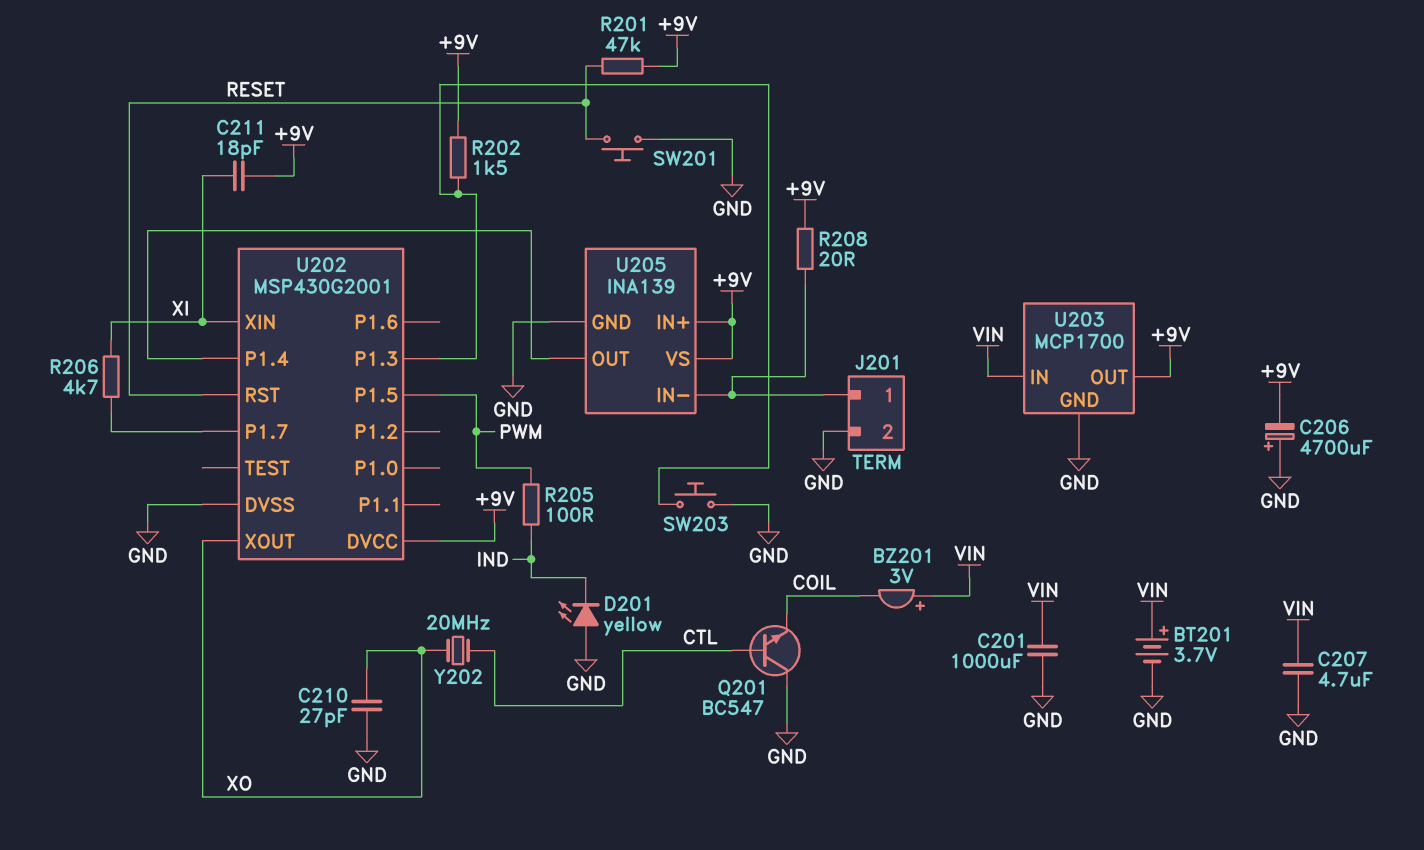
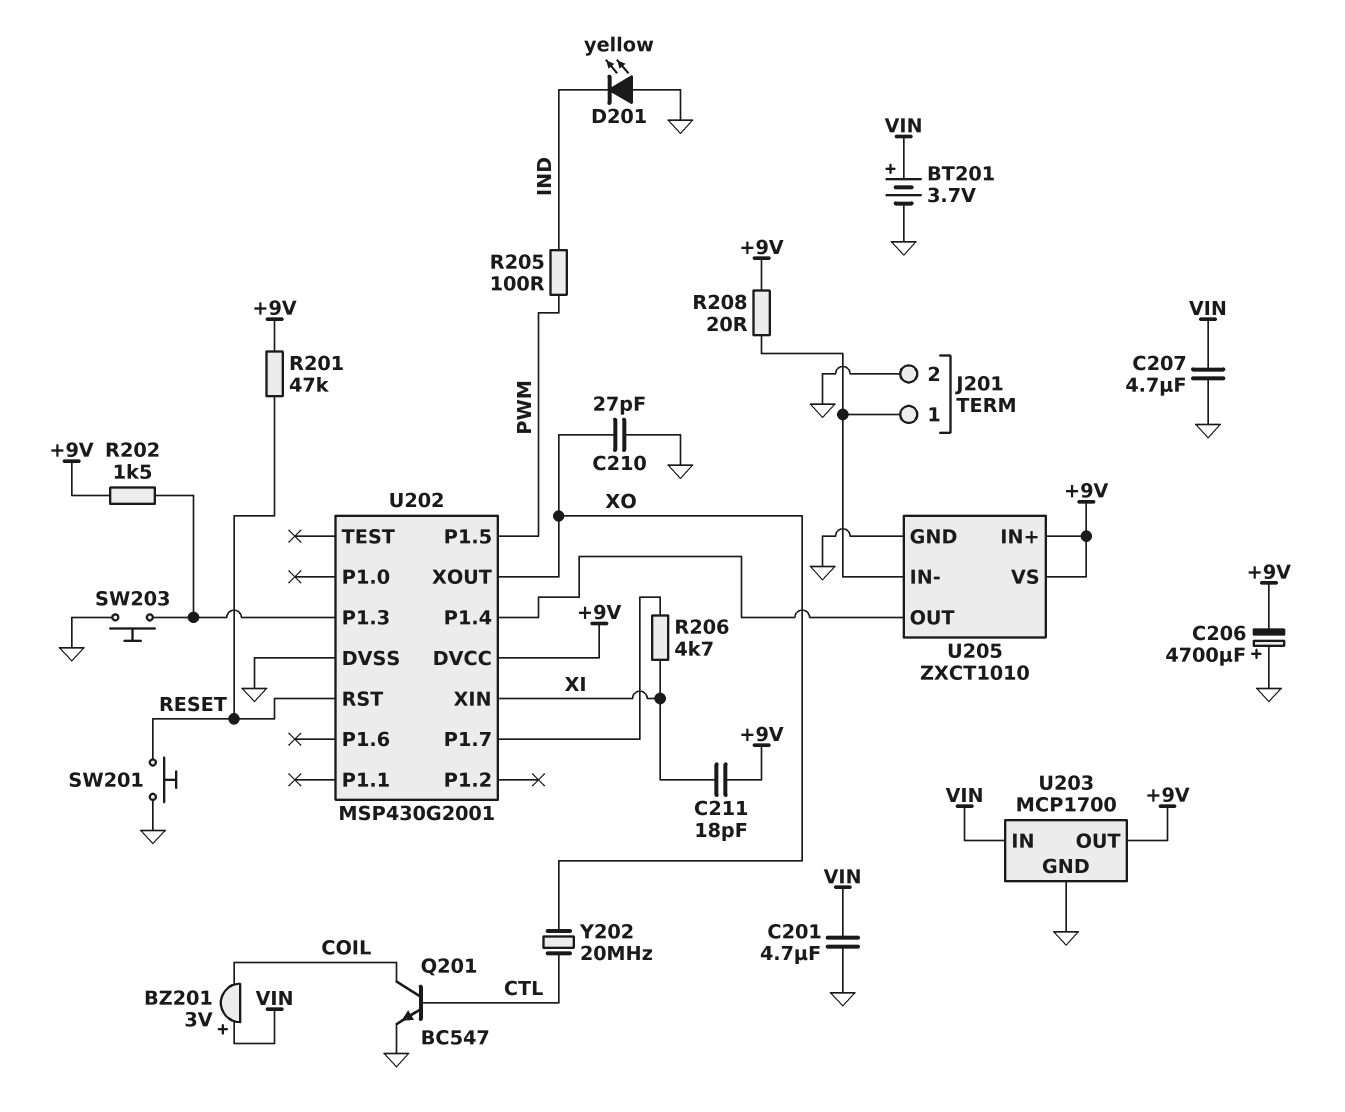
C201: 1000uF (GND, VIN) -> 4.7uF (GND, VIN)
Q201: NPN BC547 (B CTL, C GND, E COIL) -> NPN BC547 (B CTL, C COIL, E GND)
U205: INA139 -> ZXCT1010

